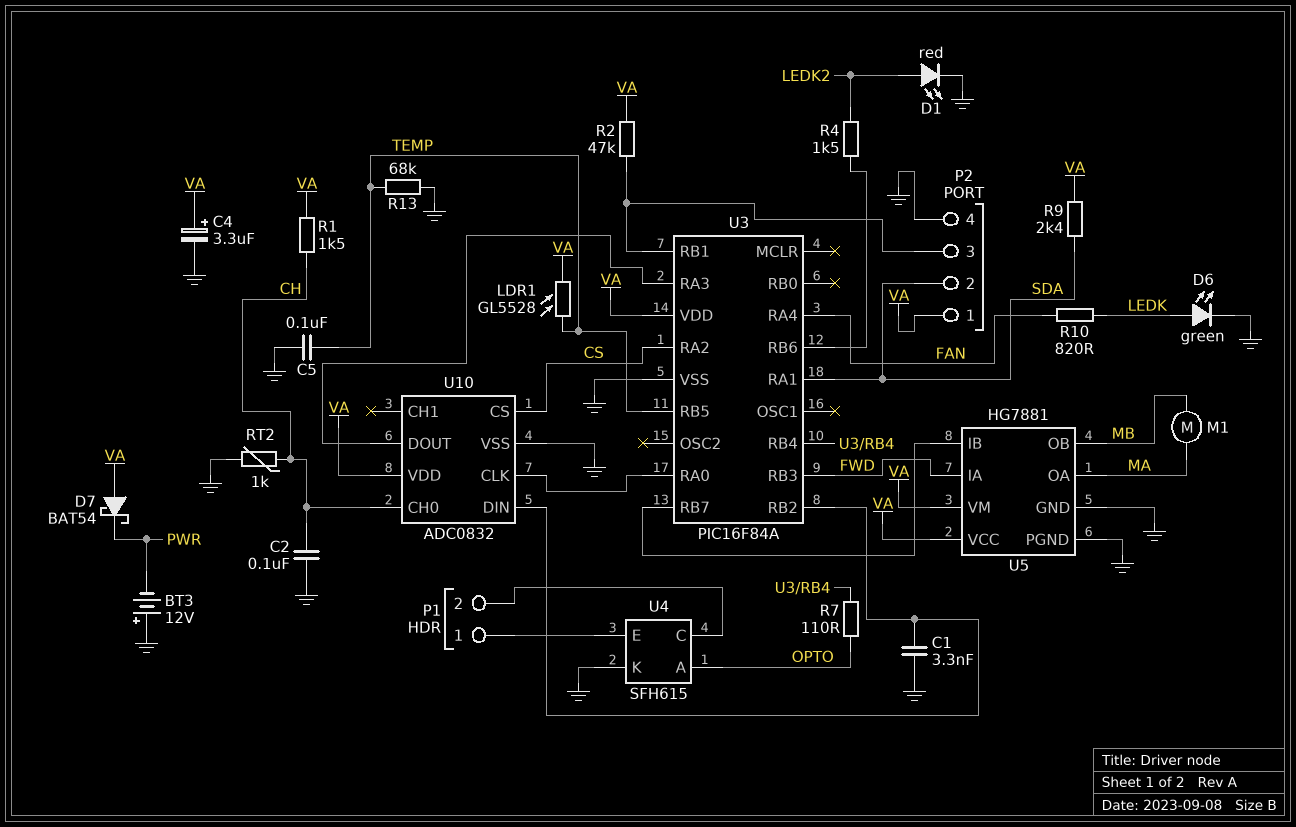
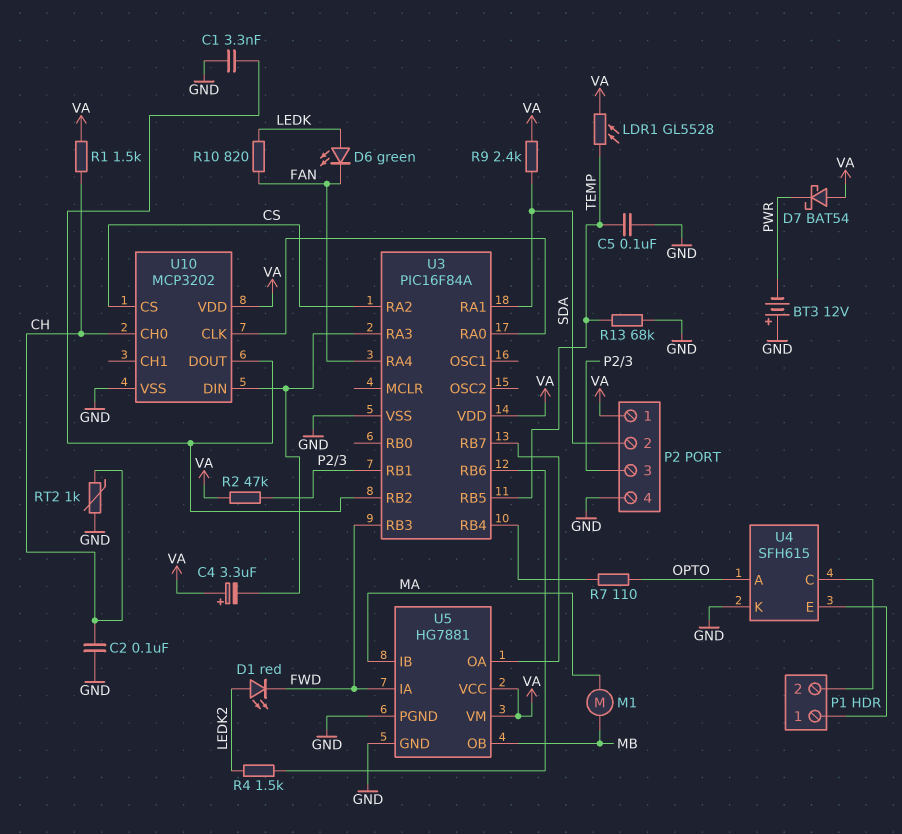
C4: 3.3uF (plus VA, minus GND) -> 3.3uF (plus VA, minus U3/RA3)
D1: LED red (A LEDK2, K GND) -> LED red (A LEDK2, K FWD)
D6: LED green (A LEDK, K GND) -> LED green (A LEDK, K FAN)
U5 pin IB: U3/RB7 -> MA
U5 pin OA: MA -> U3/RB7
U10: ADC0832 -> MCP3202
U10 pin DIN: U3/RB2 -> U3/RA3
U10 pin DOUT: U3/RA3 -> U3/RB2

